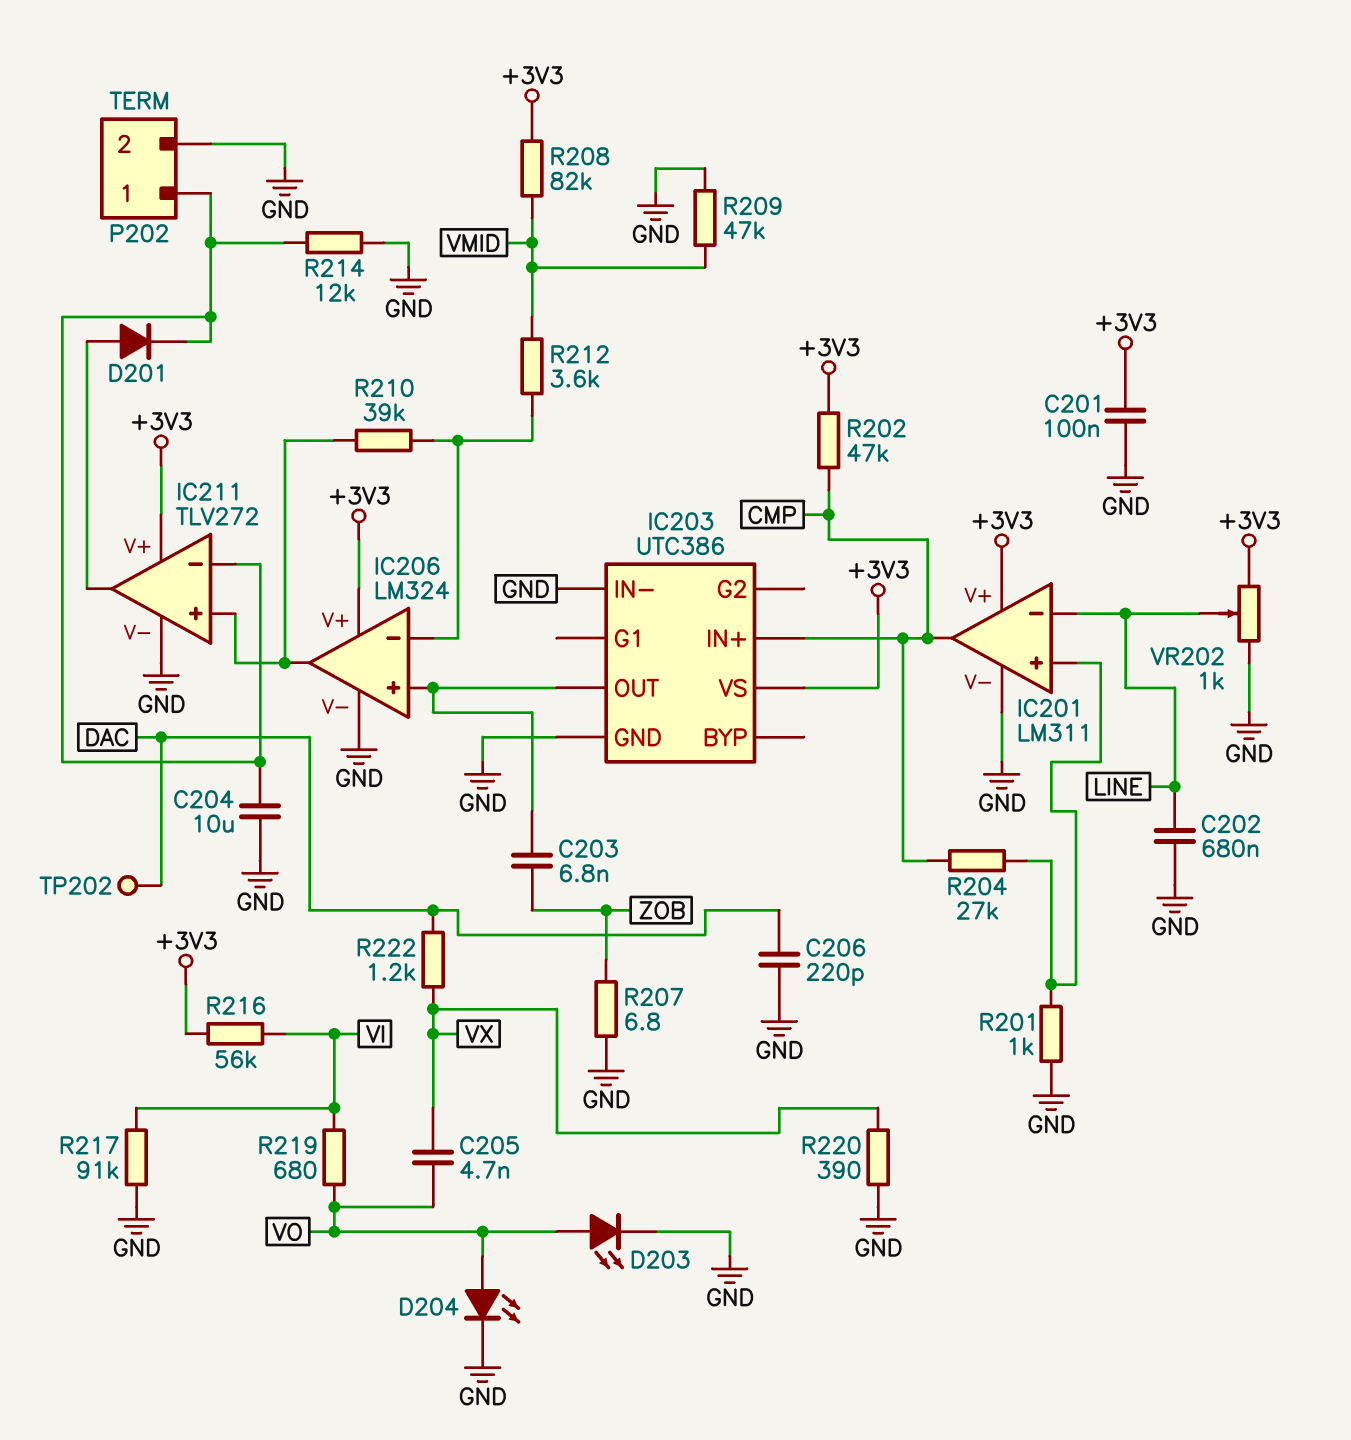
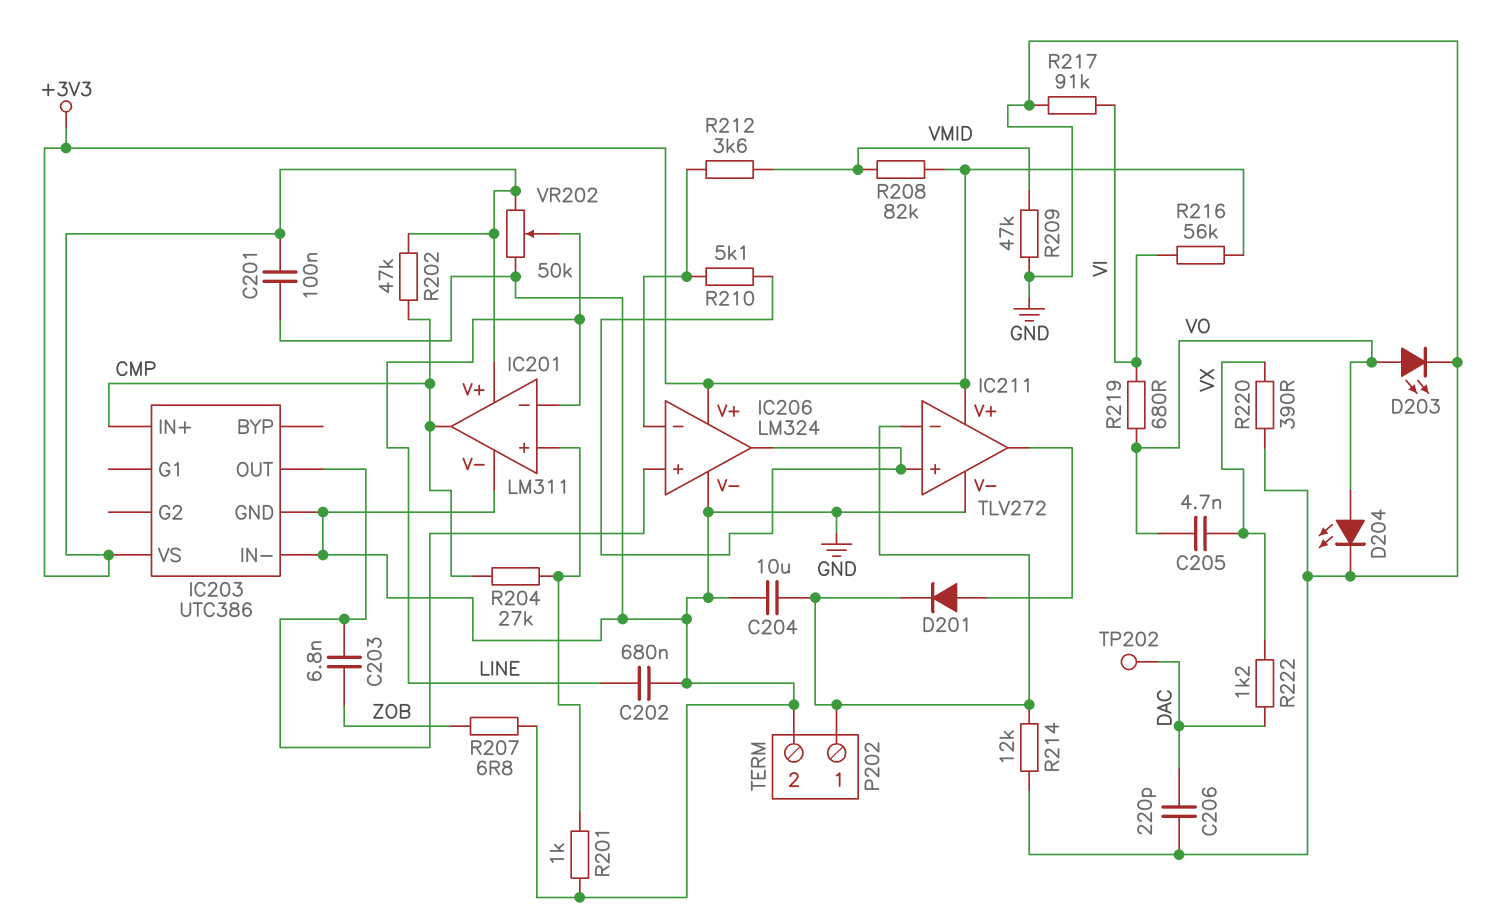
R210: 39k (IC206/in-, IC206/out) -> 5.1k (IC206/in-, IC206/out)
VR202: 1k (+3V3, GND, wiper LINE) -> 50k (+3V3, GND, wiper LINE)

